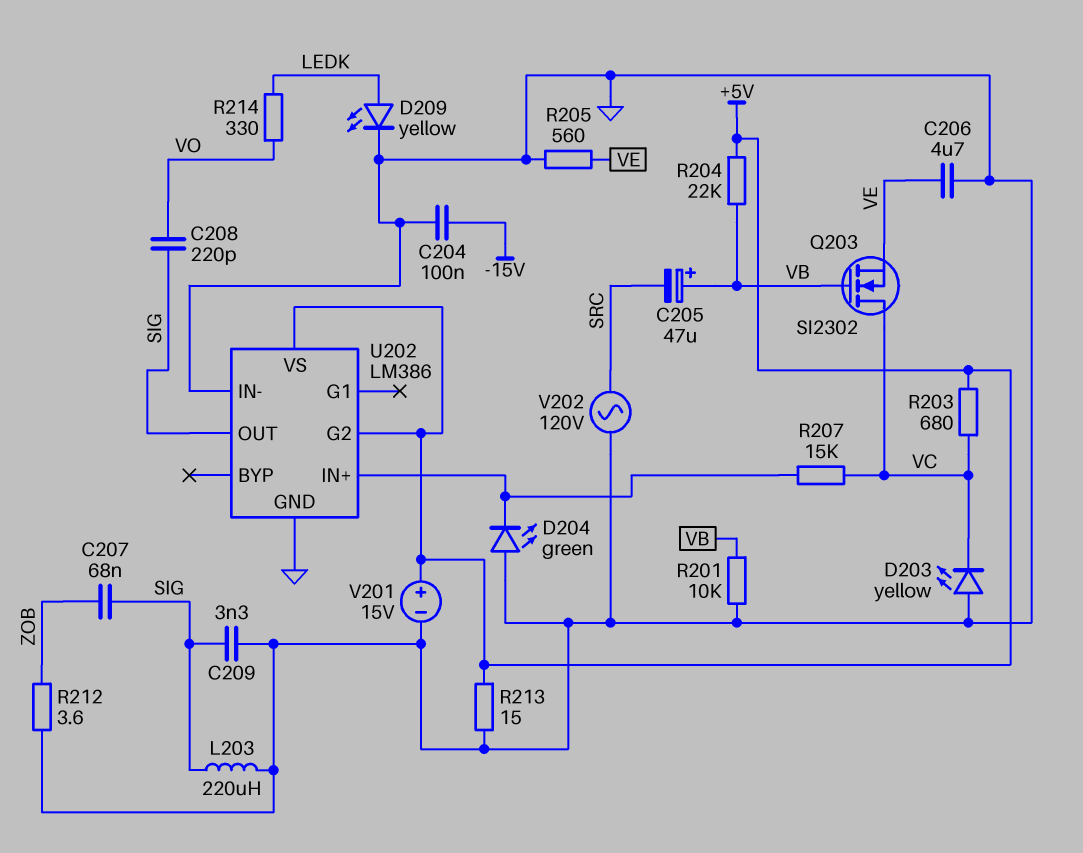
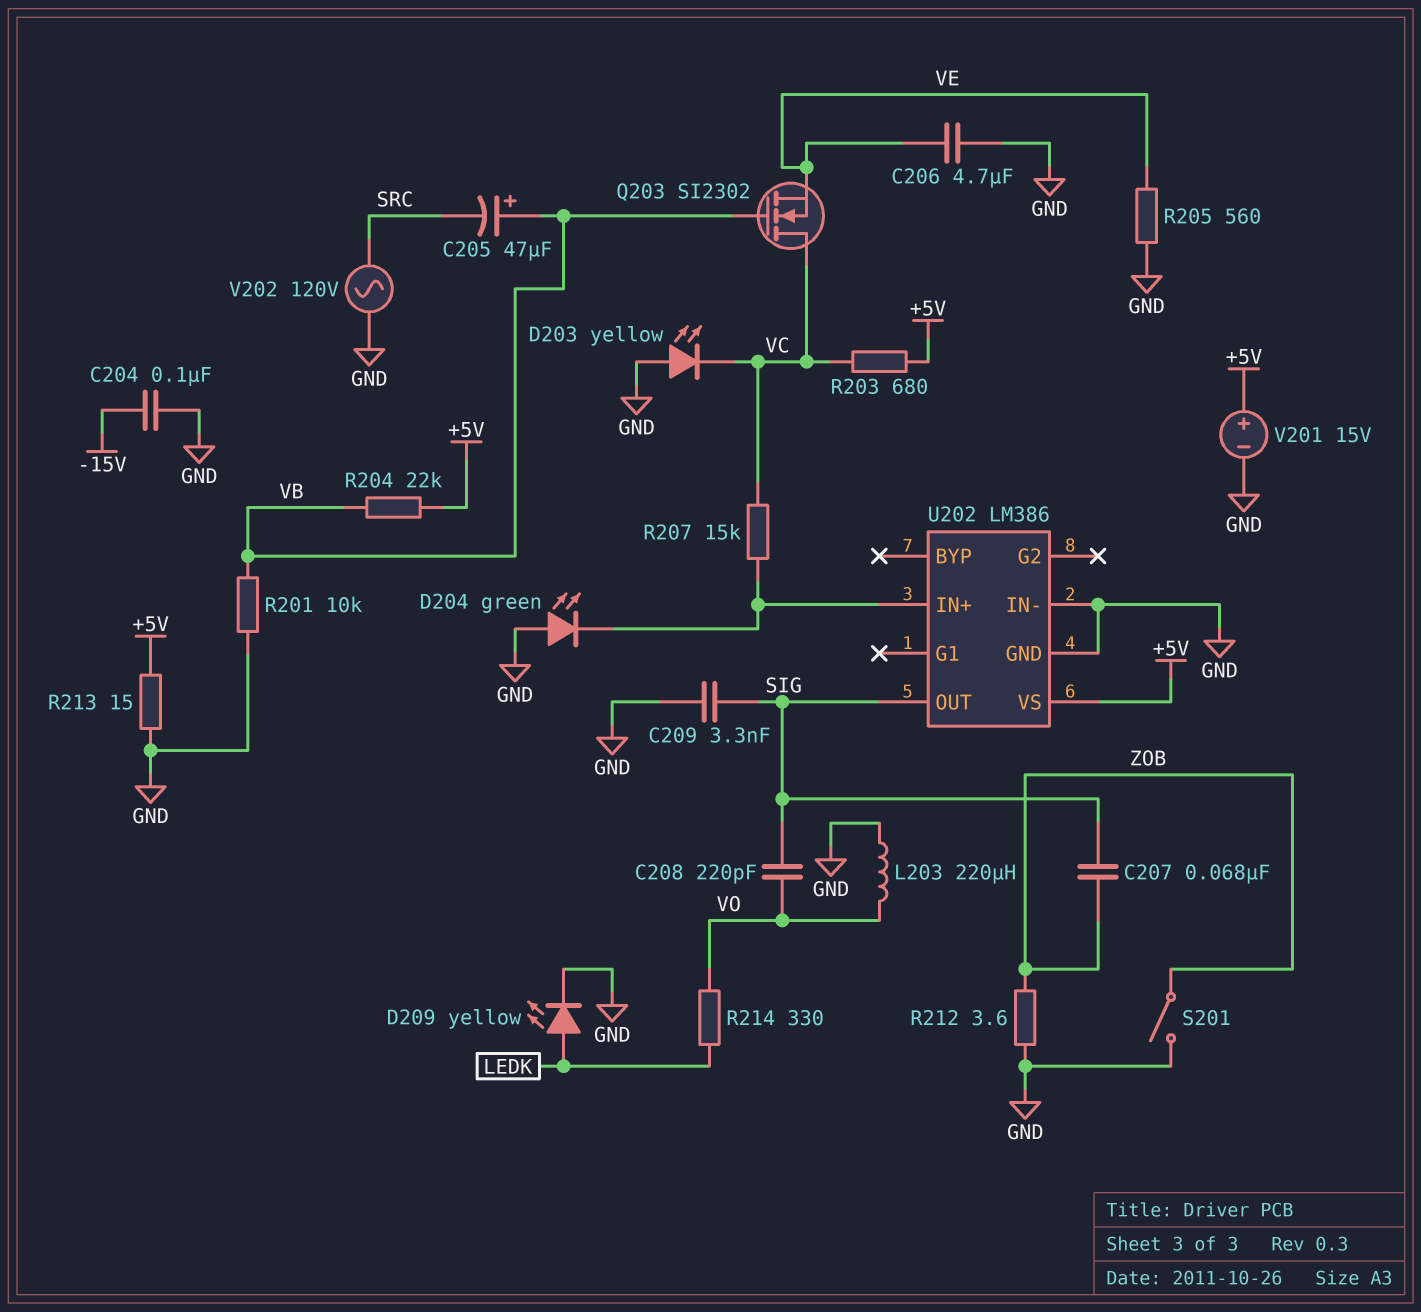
L203: 220uH (GND, SIG) -> 220uH (GND, VO)
S201: none -> switch (GND, ZOB)
U202 pin G2: +5V -> none

